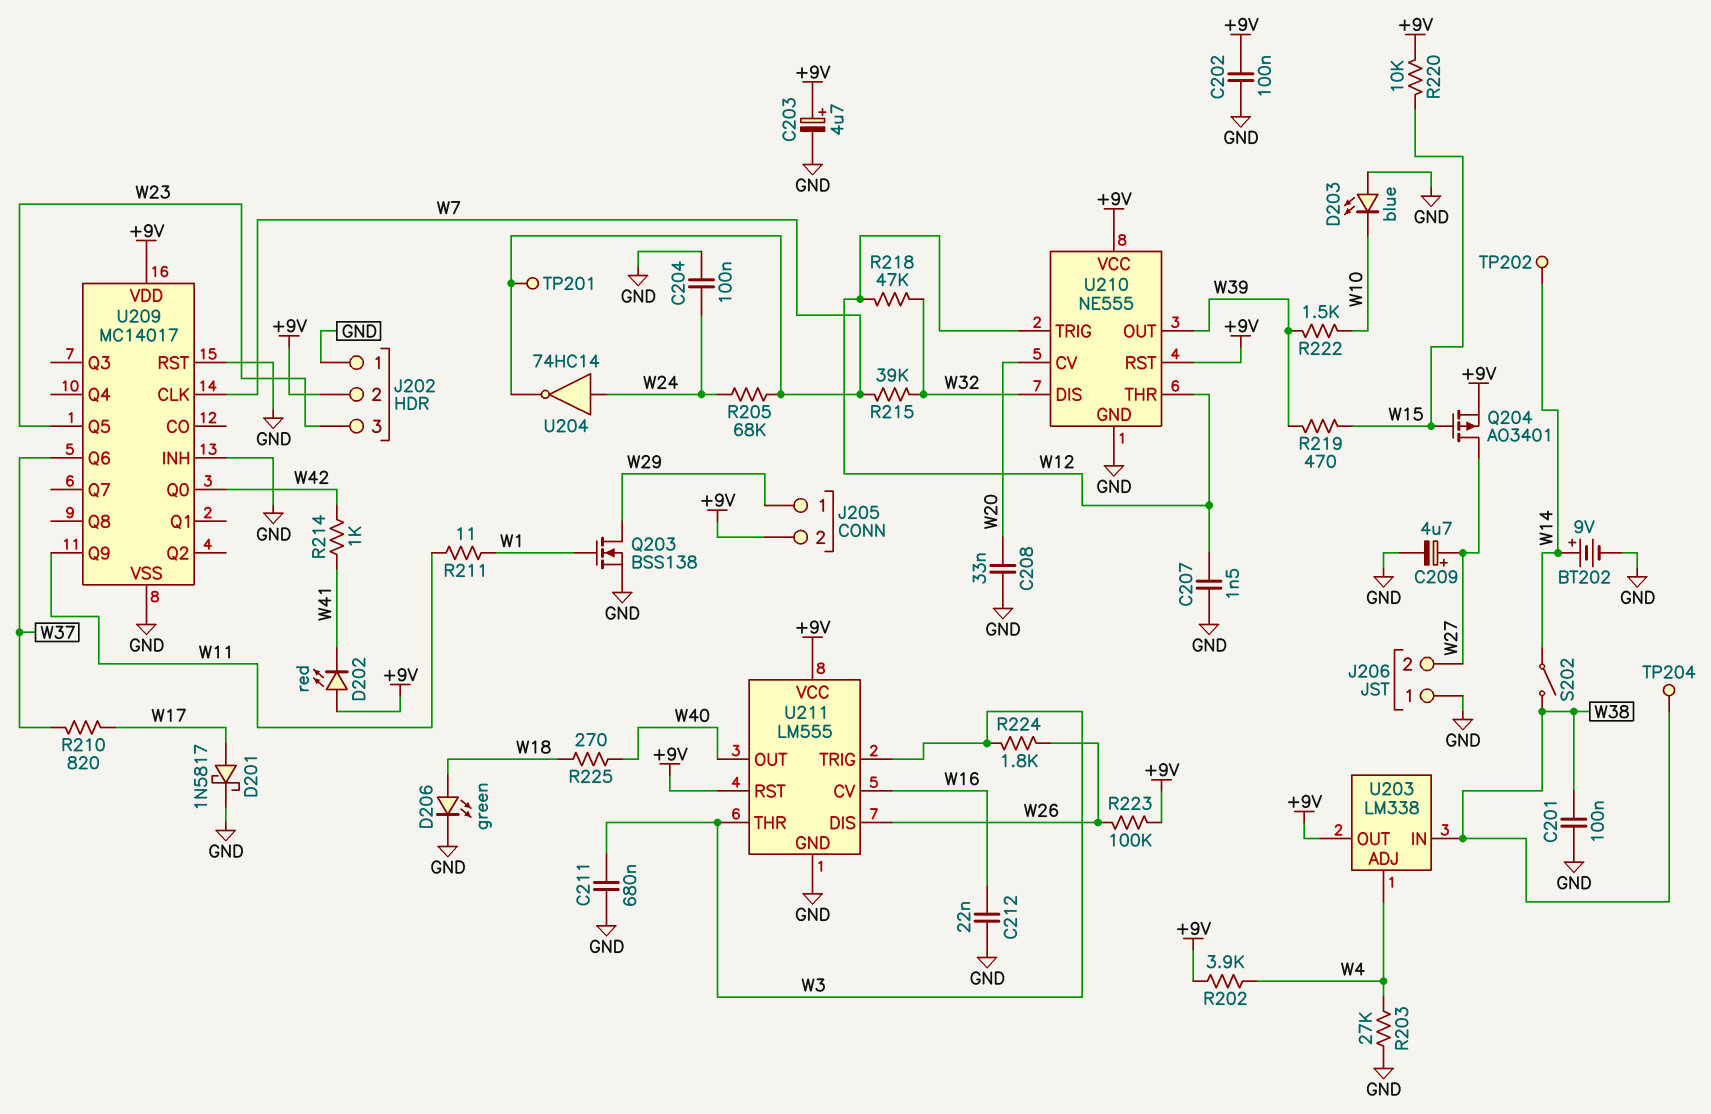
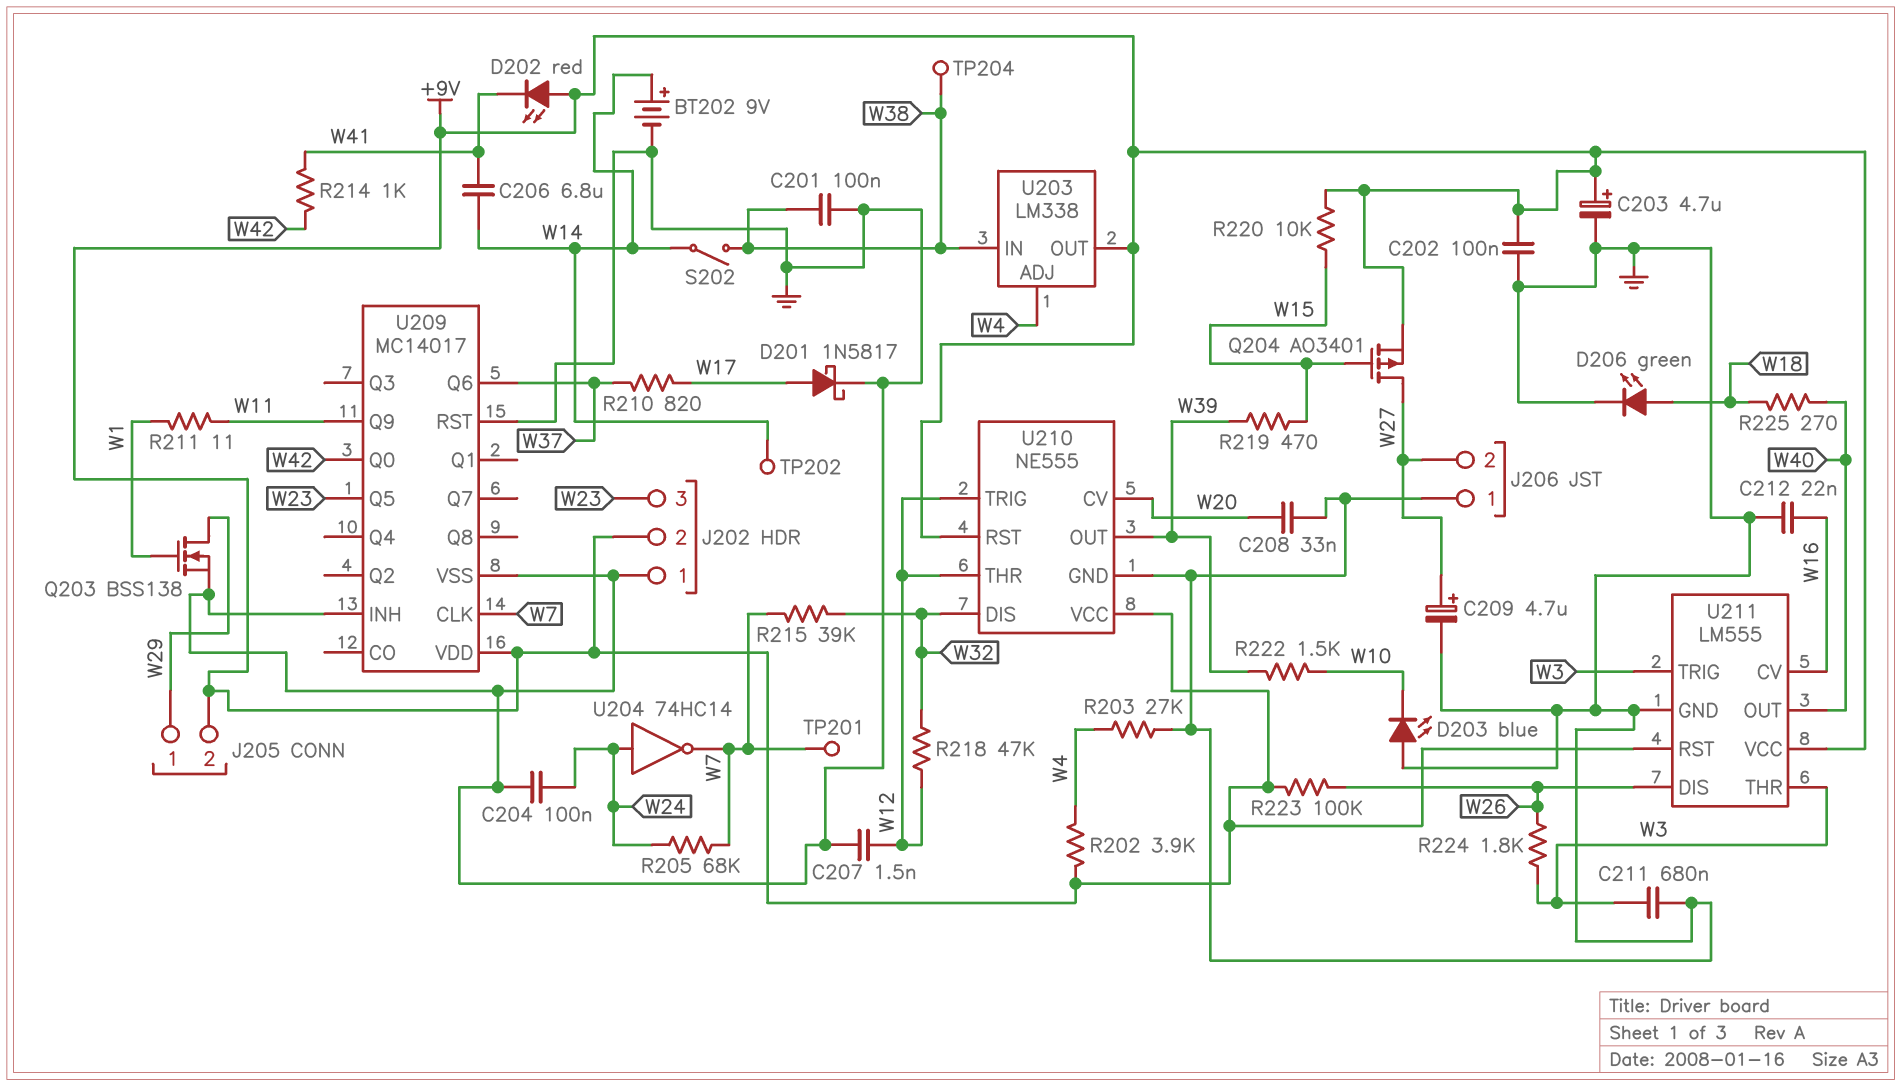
C206: none -> 6.8uF (W14, W41)

